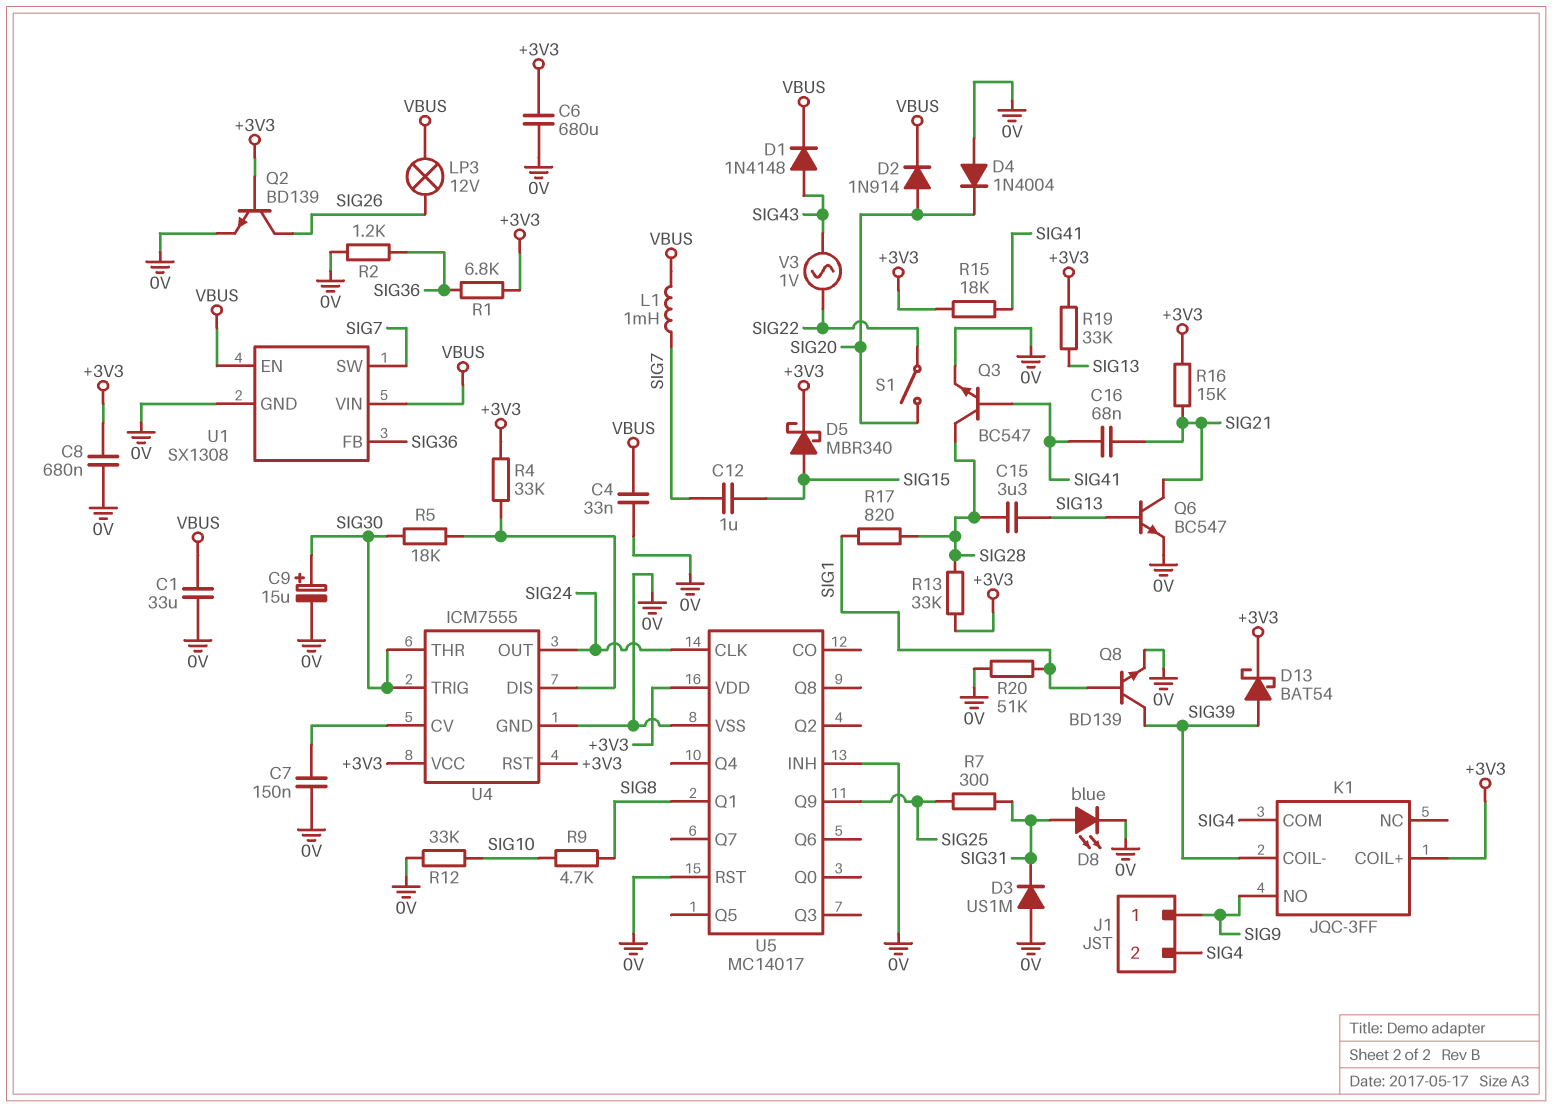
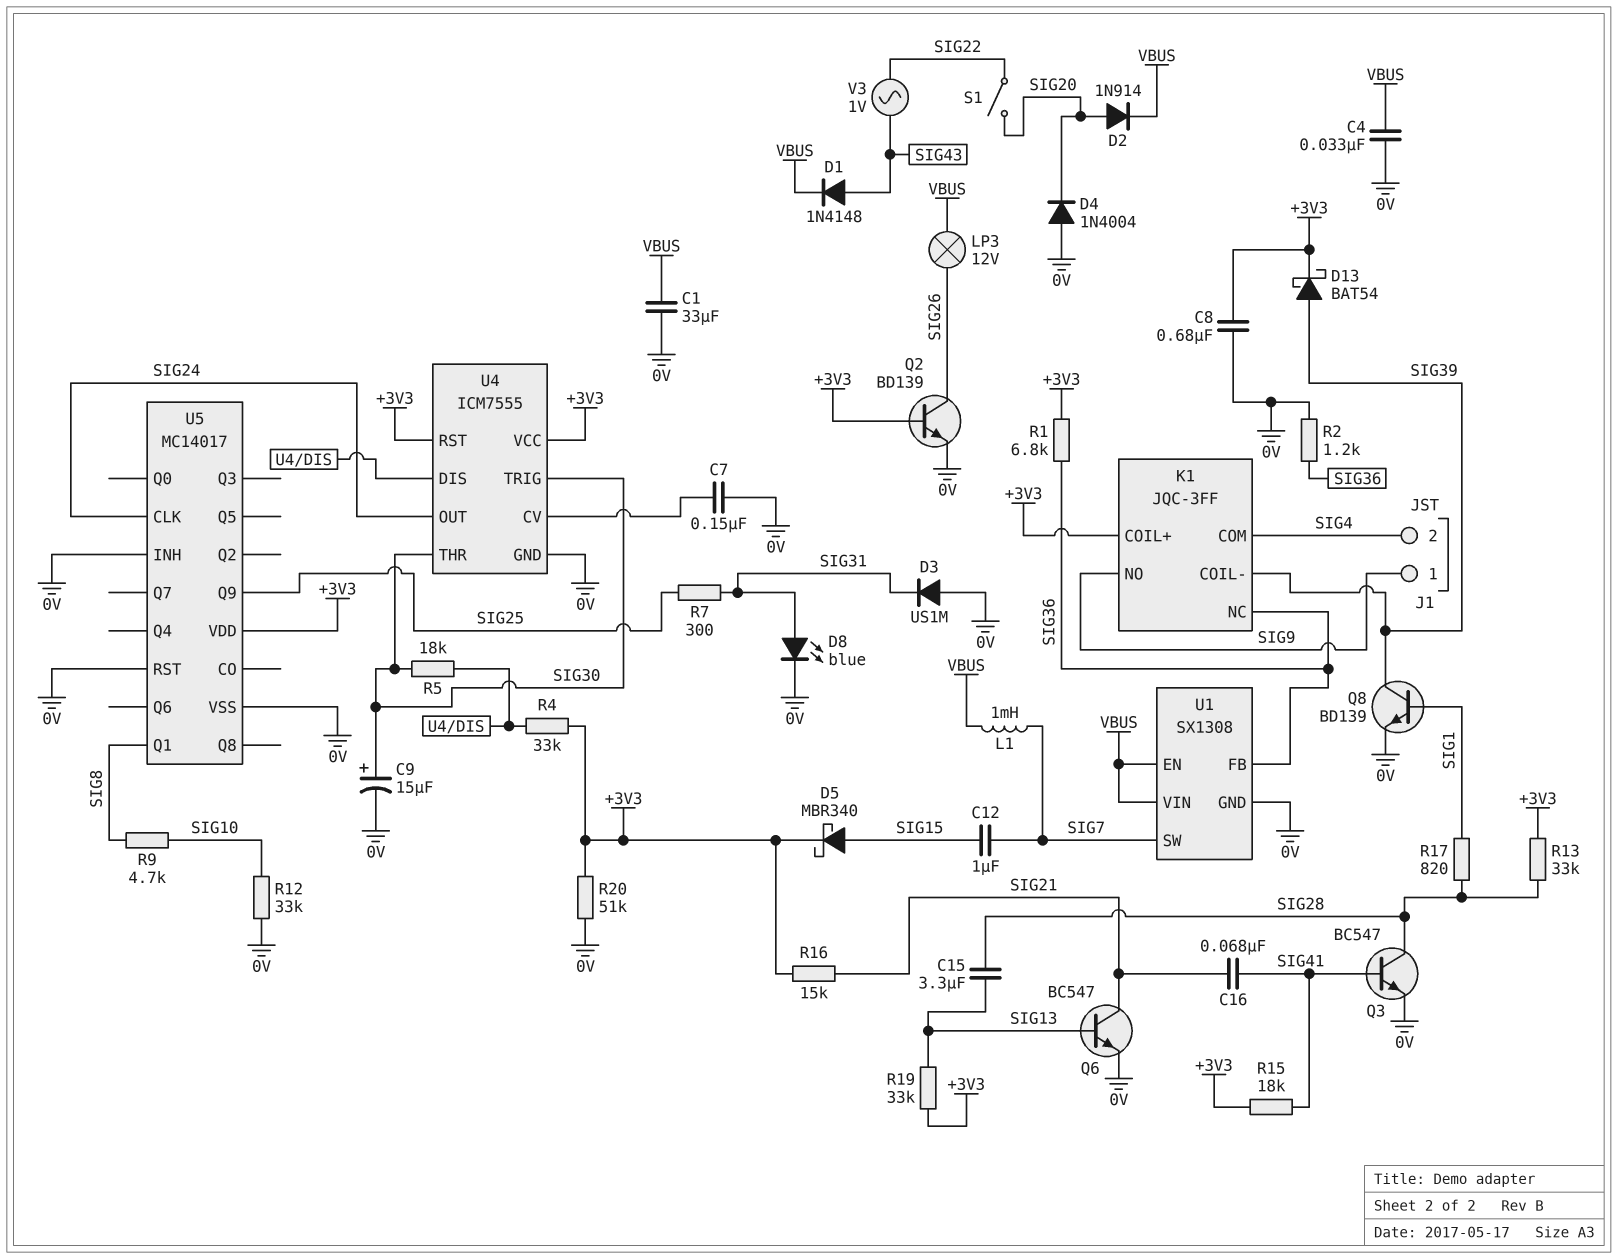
C6: 680uF (+3V3, 0V) -> none
K1 pin NC: none -> SIG36
R20: 51k (0V, SIG1) -> 51k (+3V3, 0V)

